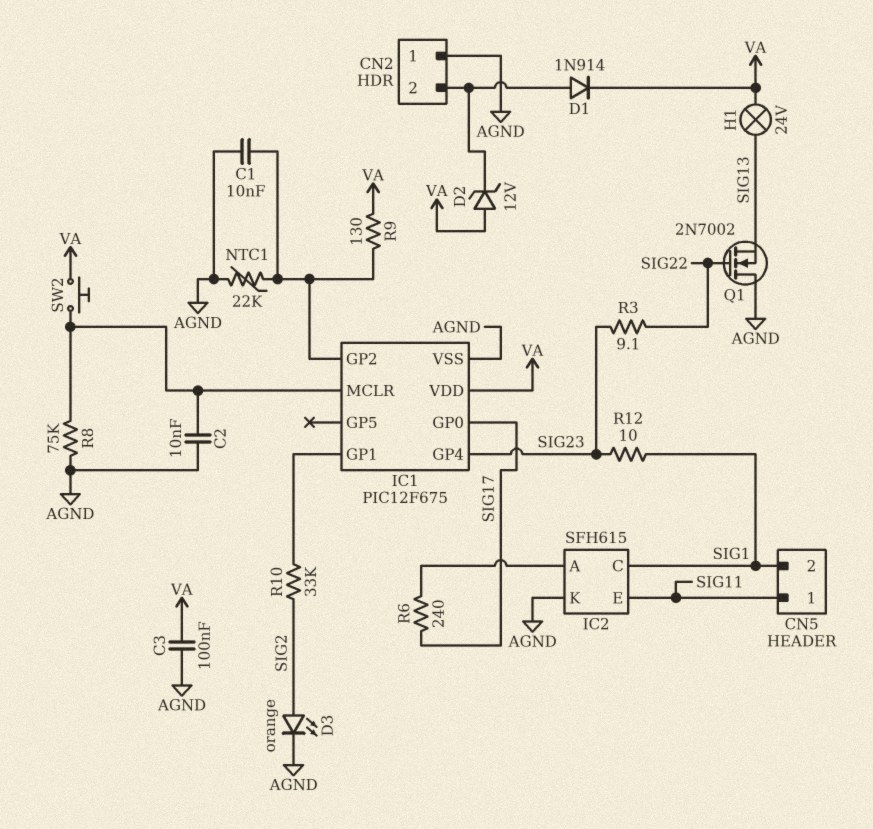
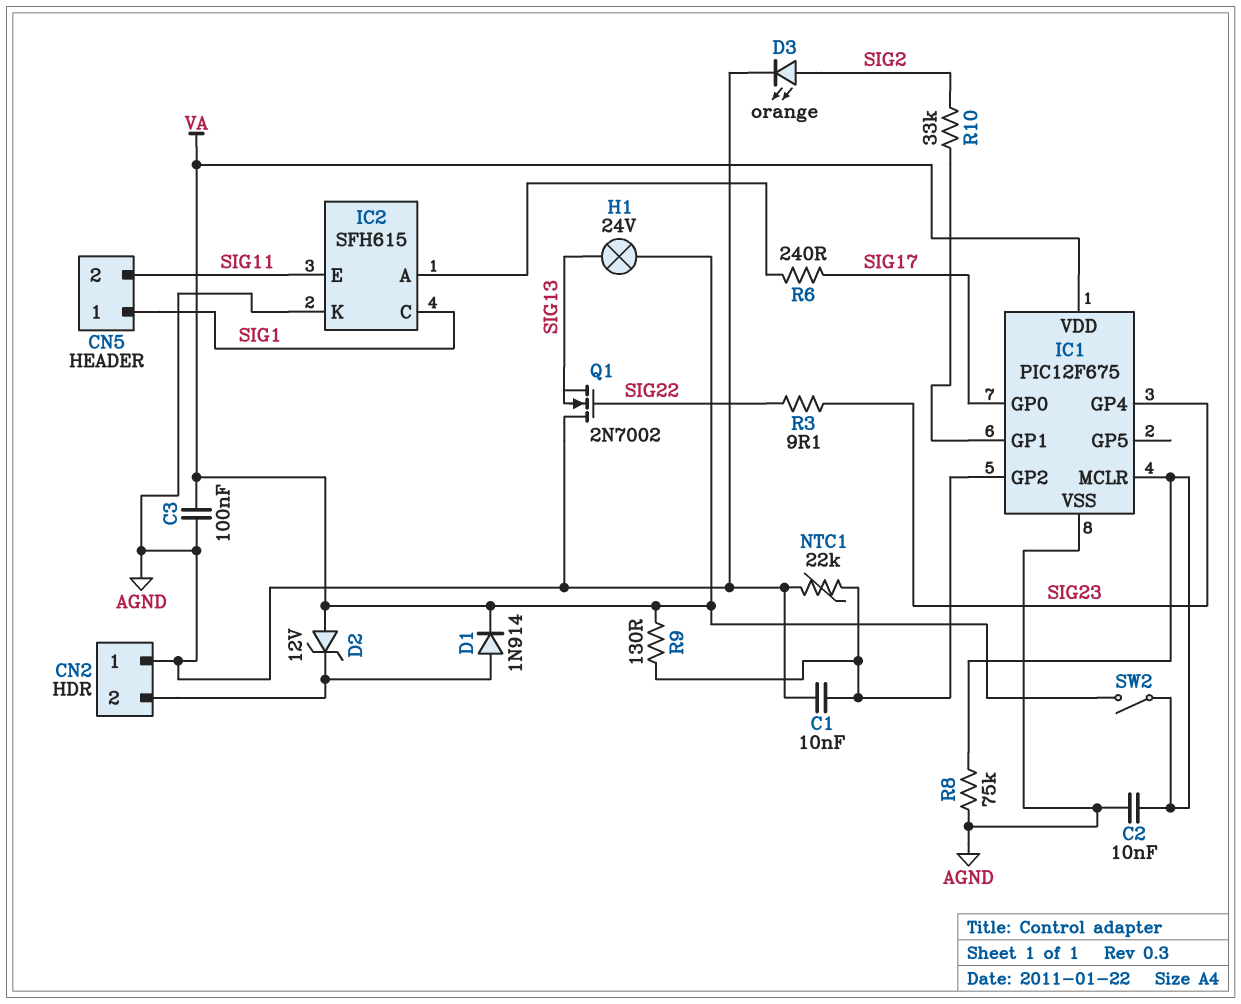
CN5 pin 1: SIG11 -> SIG1
CN5 pin 2: SIG1 -> SIG11
R12: 10 (SIG1, SIG23) -> none
SW2: button (IC1/MCLR, VA) -> switch (IC1/MCLR, VA)

